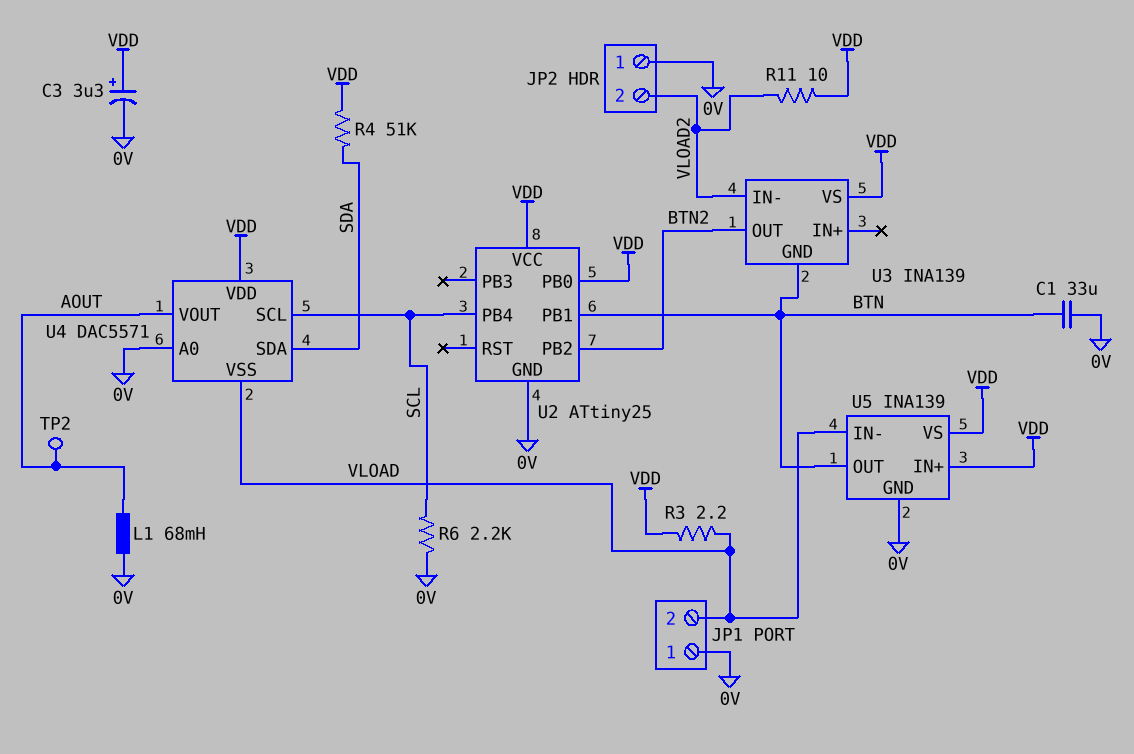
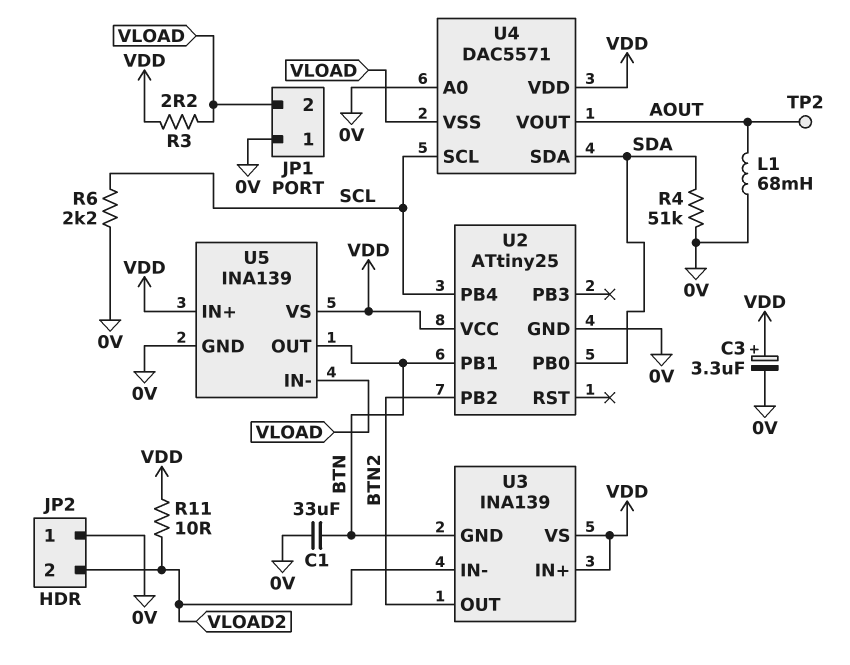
R4: 51k (SDA, VDD) -> 51k (0V, SDA)
U2 pin PB0: VDD -> SDA
U3 pin IN+: none -> VDD

